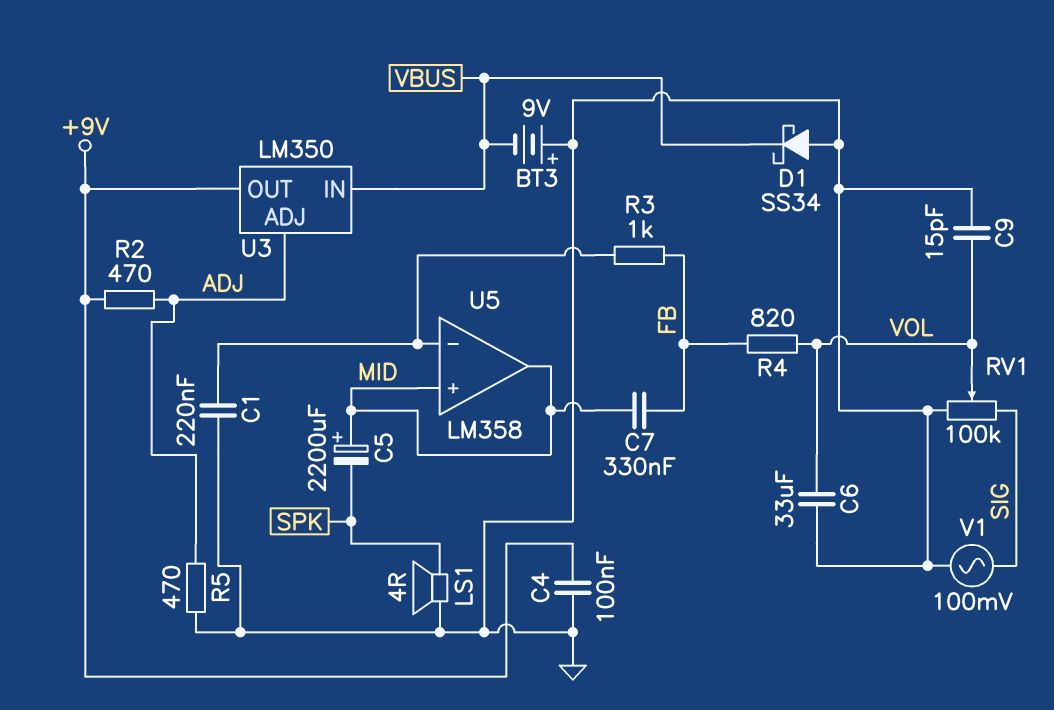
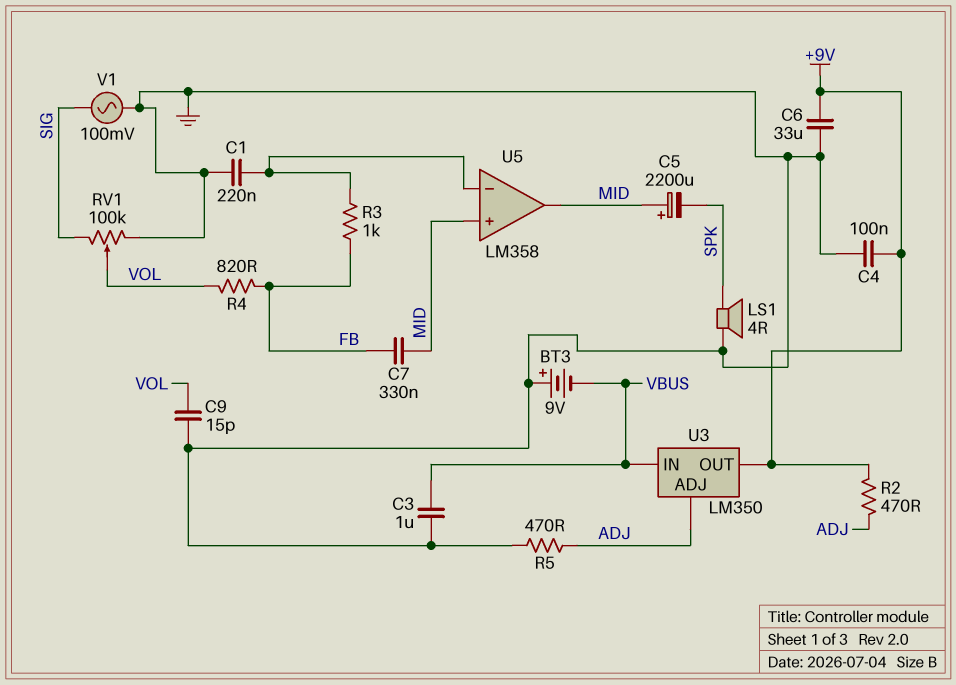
C3: none -> 1uF (GND, VBUS)
C6: 33uF (GND, VOL) -> 33uF (+9V, GND)
D1: schottky SS34 (A GND, K VBUS) -> none

